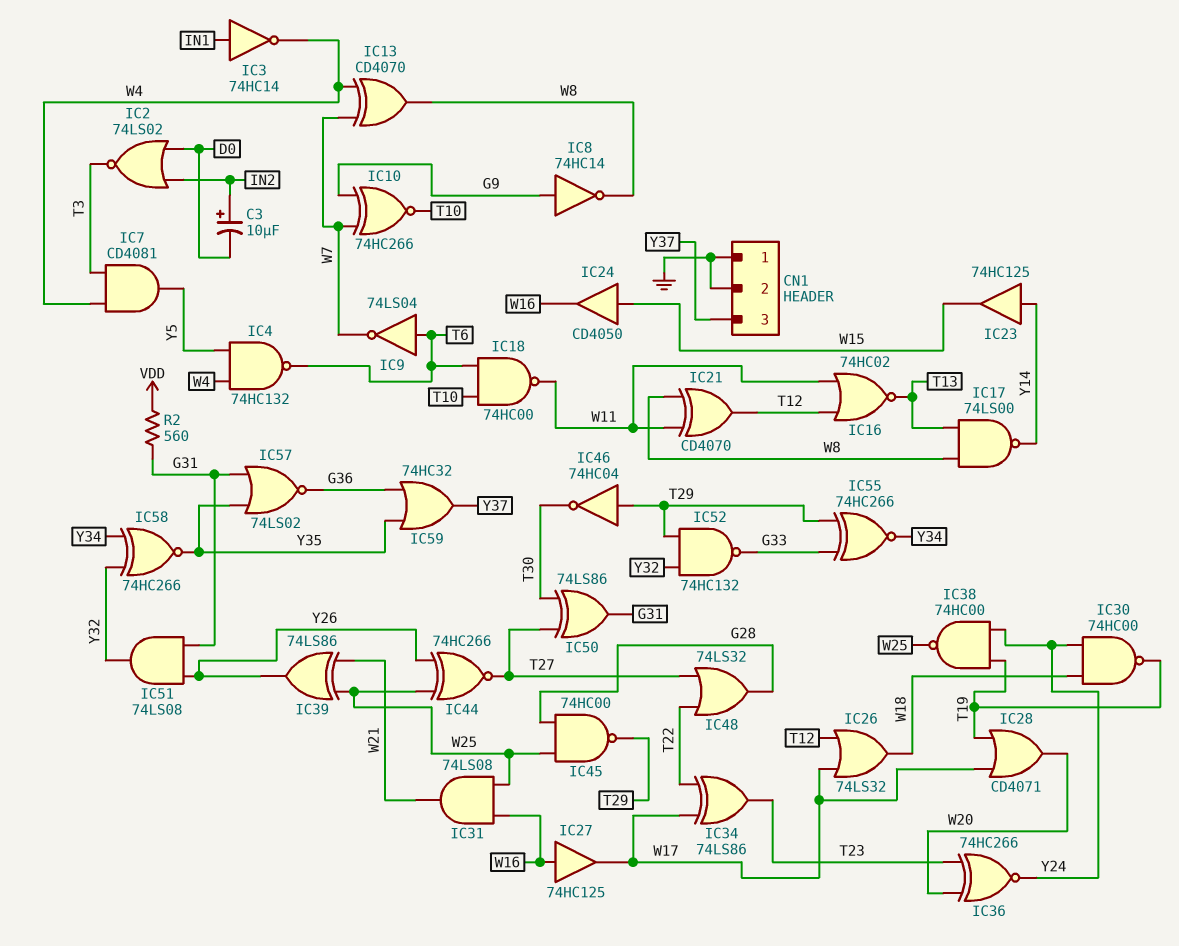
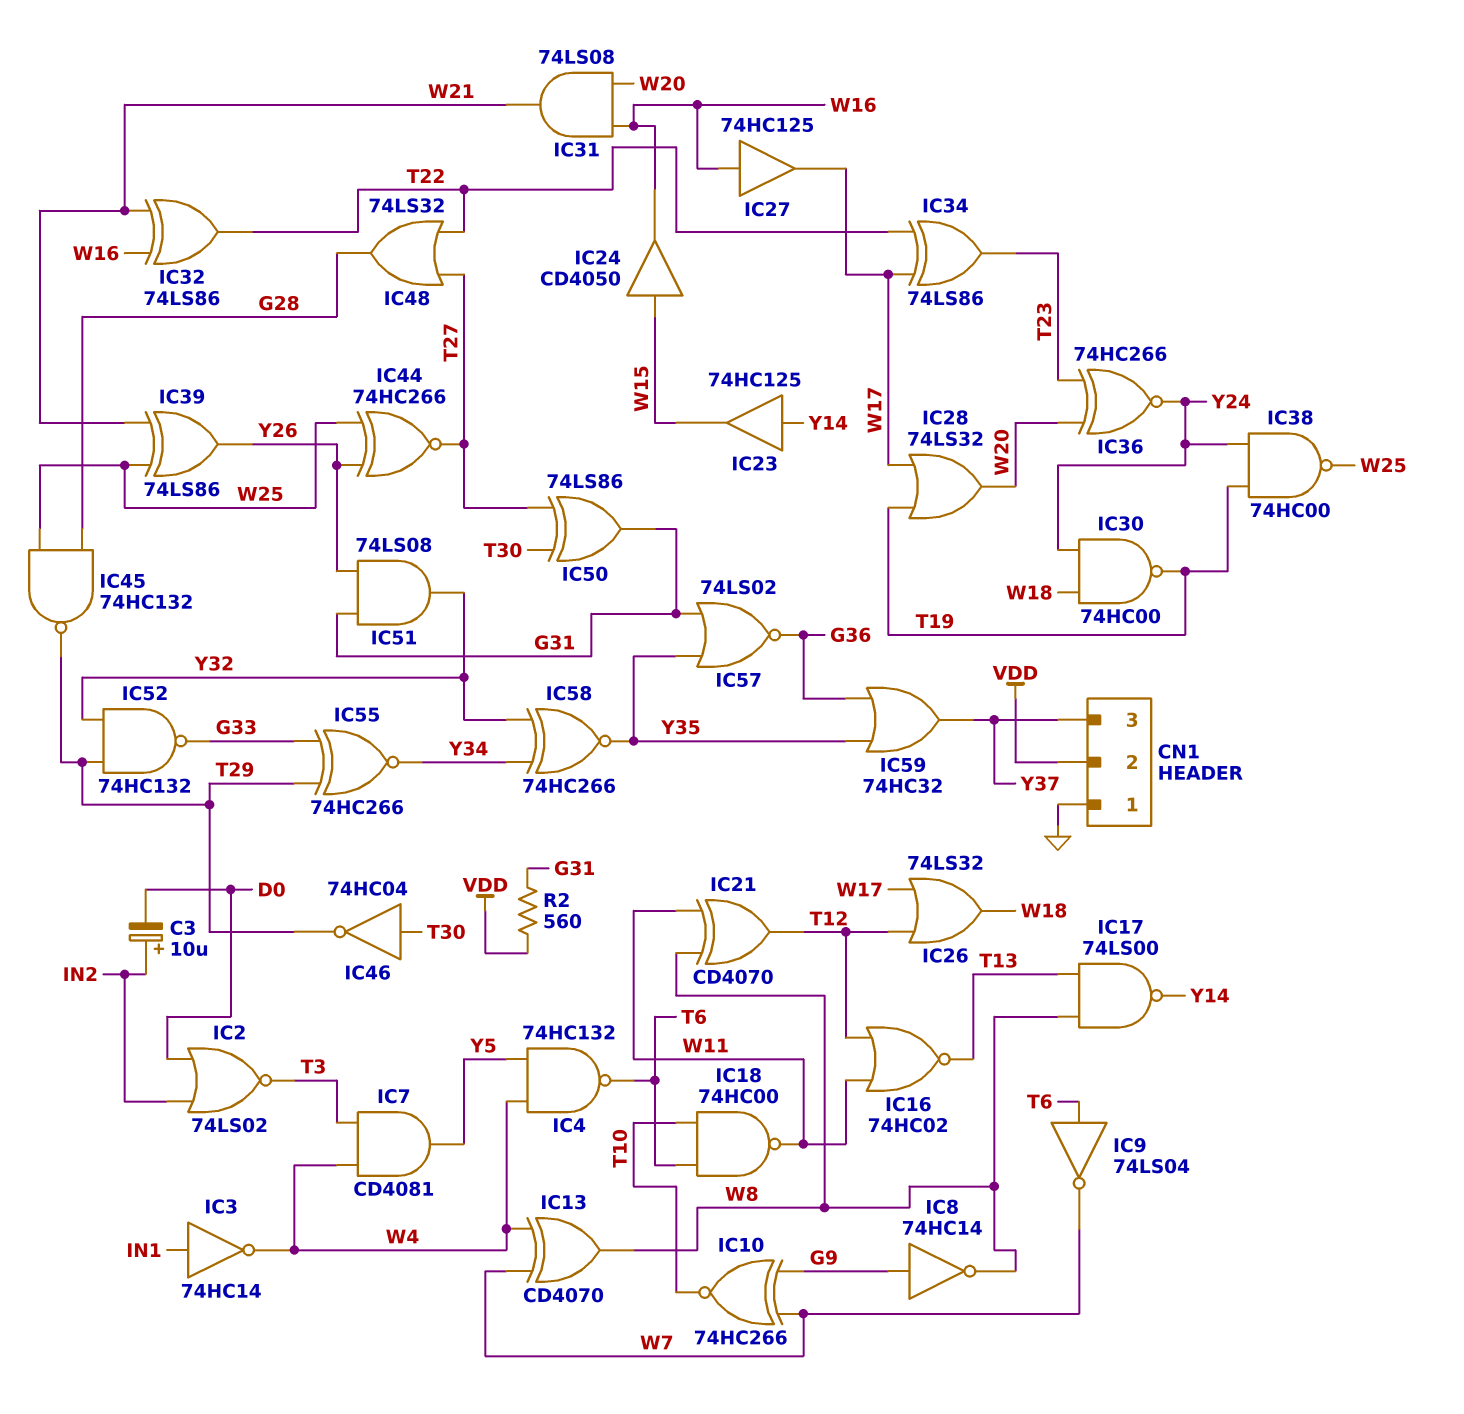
CN1 pin 2: GND -> VDD
IC28: OR CD4071 (in T19, in W17, out W20) -> OR 74LS32 (in T19, in W17, out W20)
IC31: AND 74LS08 (in W16, in W25, out W21) -> AND 74LS08 (in W16, in W20, out W21)
IC32: none -> XOR 74LS86 (in W16, in W21, out T22)
IC45: NAND 74HC00 (in G28, in W25, out T29) -> NAND 74HC132 (in G28, in W25, out T29)
IC46: NOT 74HC04 (in T29, out T30) -> NOT 74HC04 (in T30, out T29)

